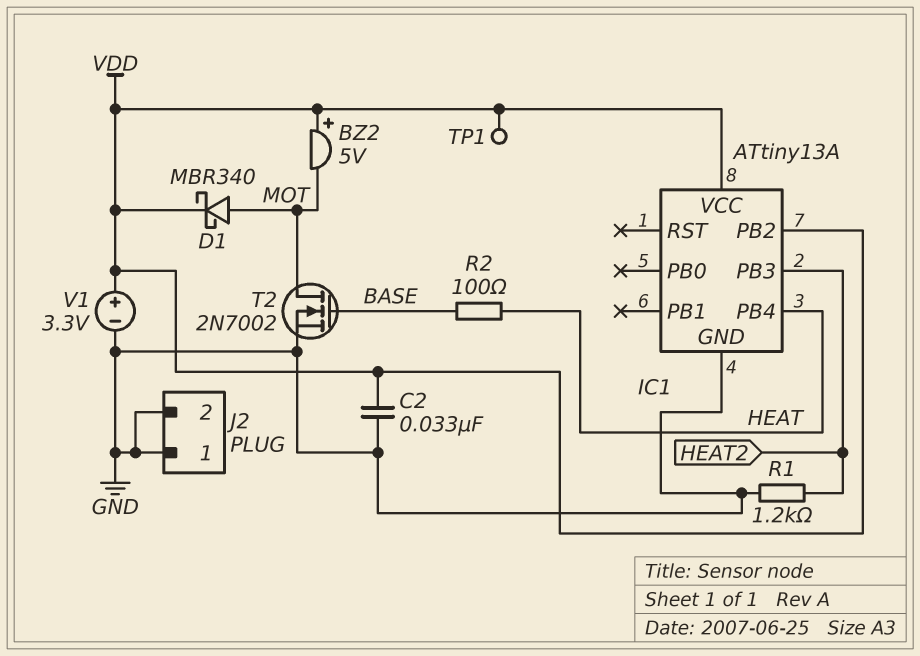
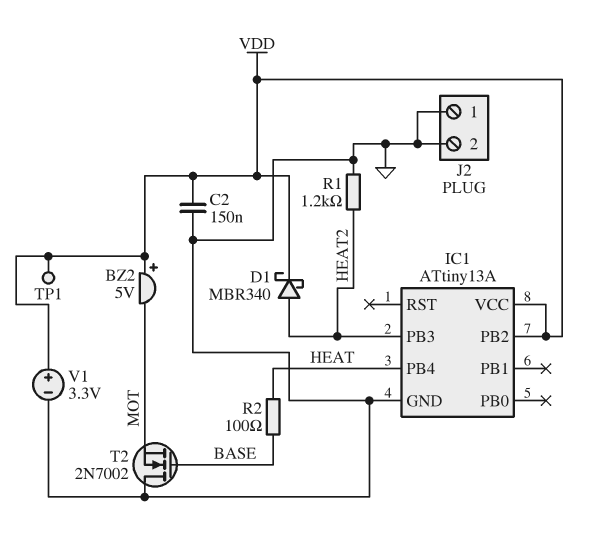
C2: 33nF (GND, VDD) -> 150nF (GND, VDD)
D1: schottky MBR340 (A MOT, K VDD) -> schottky MBR340 (A HEAT2, K VDD)
T2: NMOS 2N7002 (G BASE, D MOT, S GND) -> NMOS 2N7002 (G BASE, D GND, S MOT)

